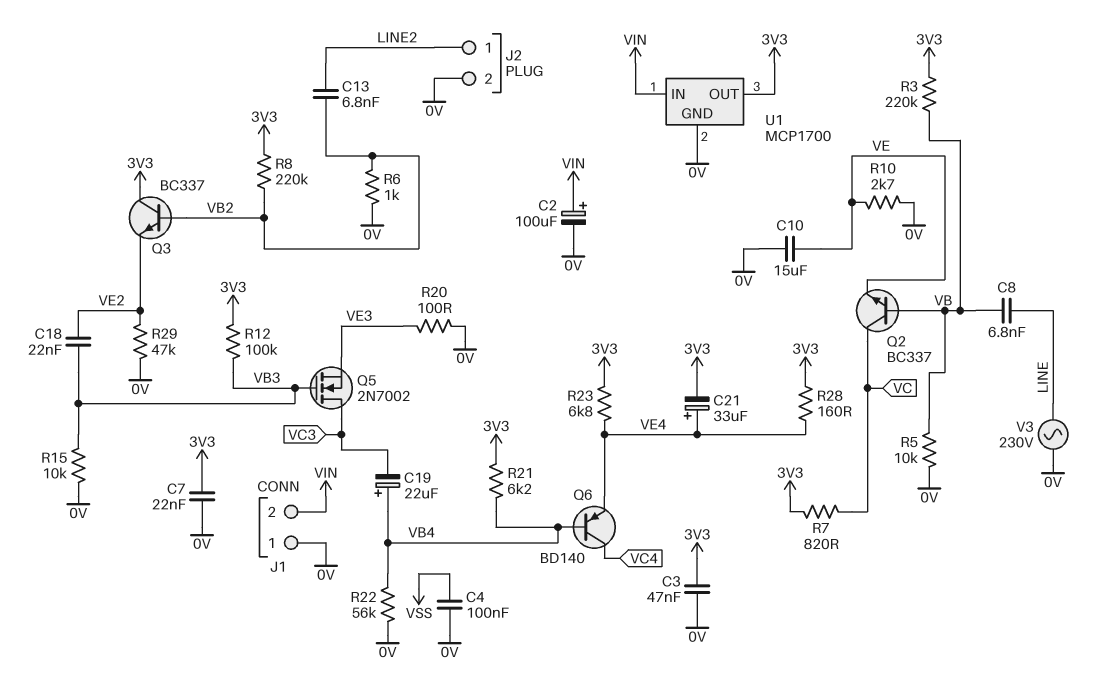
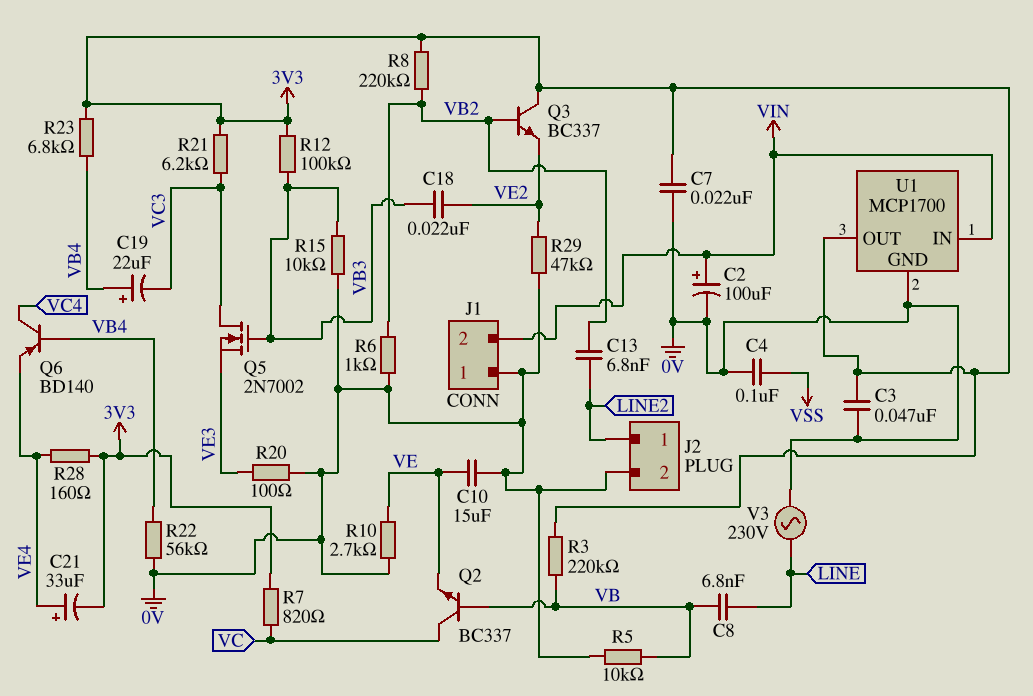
R21: 6.2k (3V3, VB4) -> 6.2k (3V3, VC3)
R23: 6.8k (3V3, VE4) -> 6.8k (3V3, VB4)

